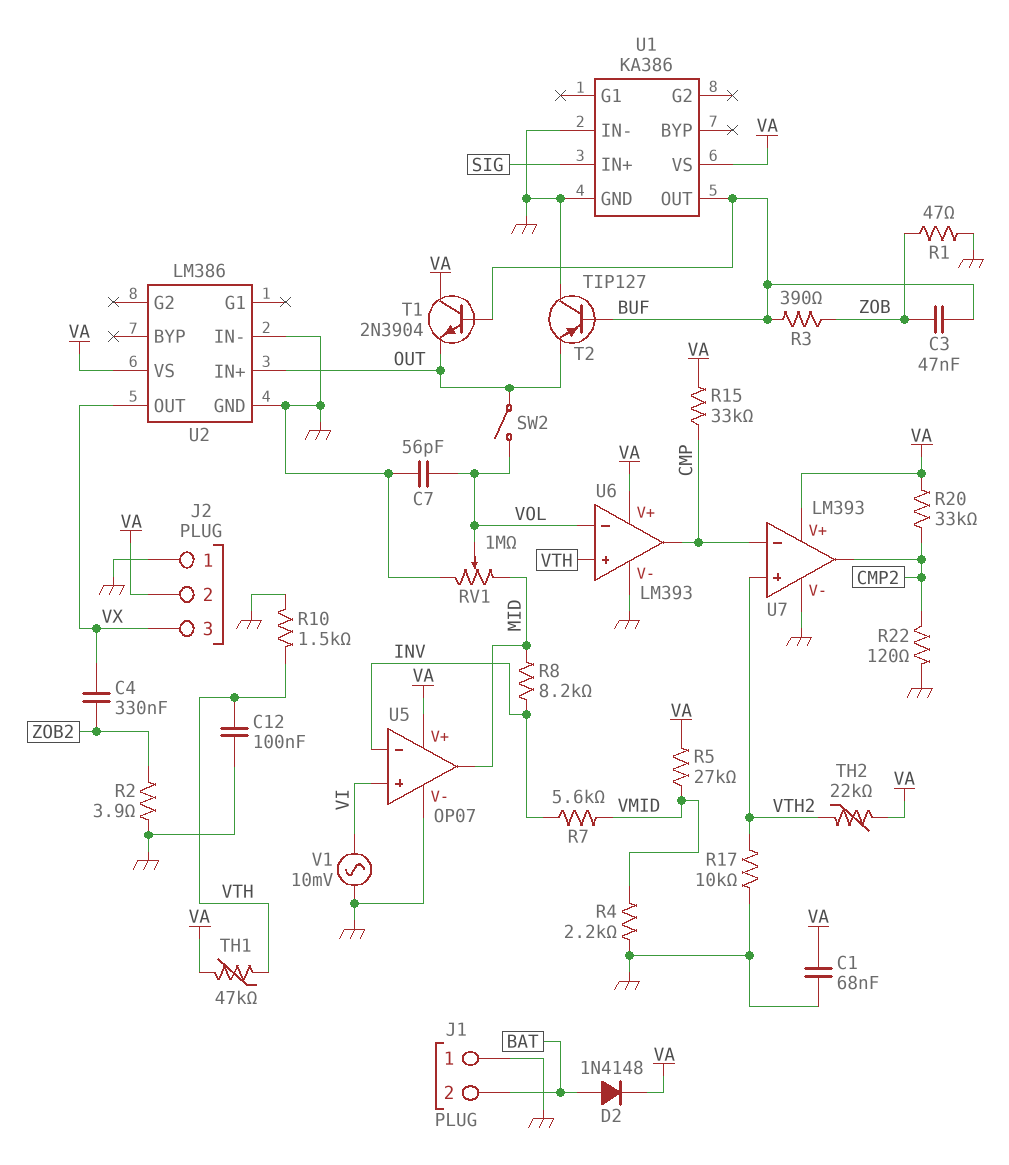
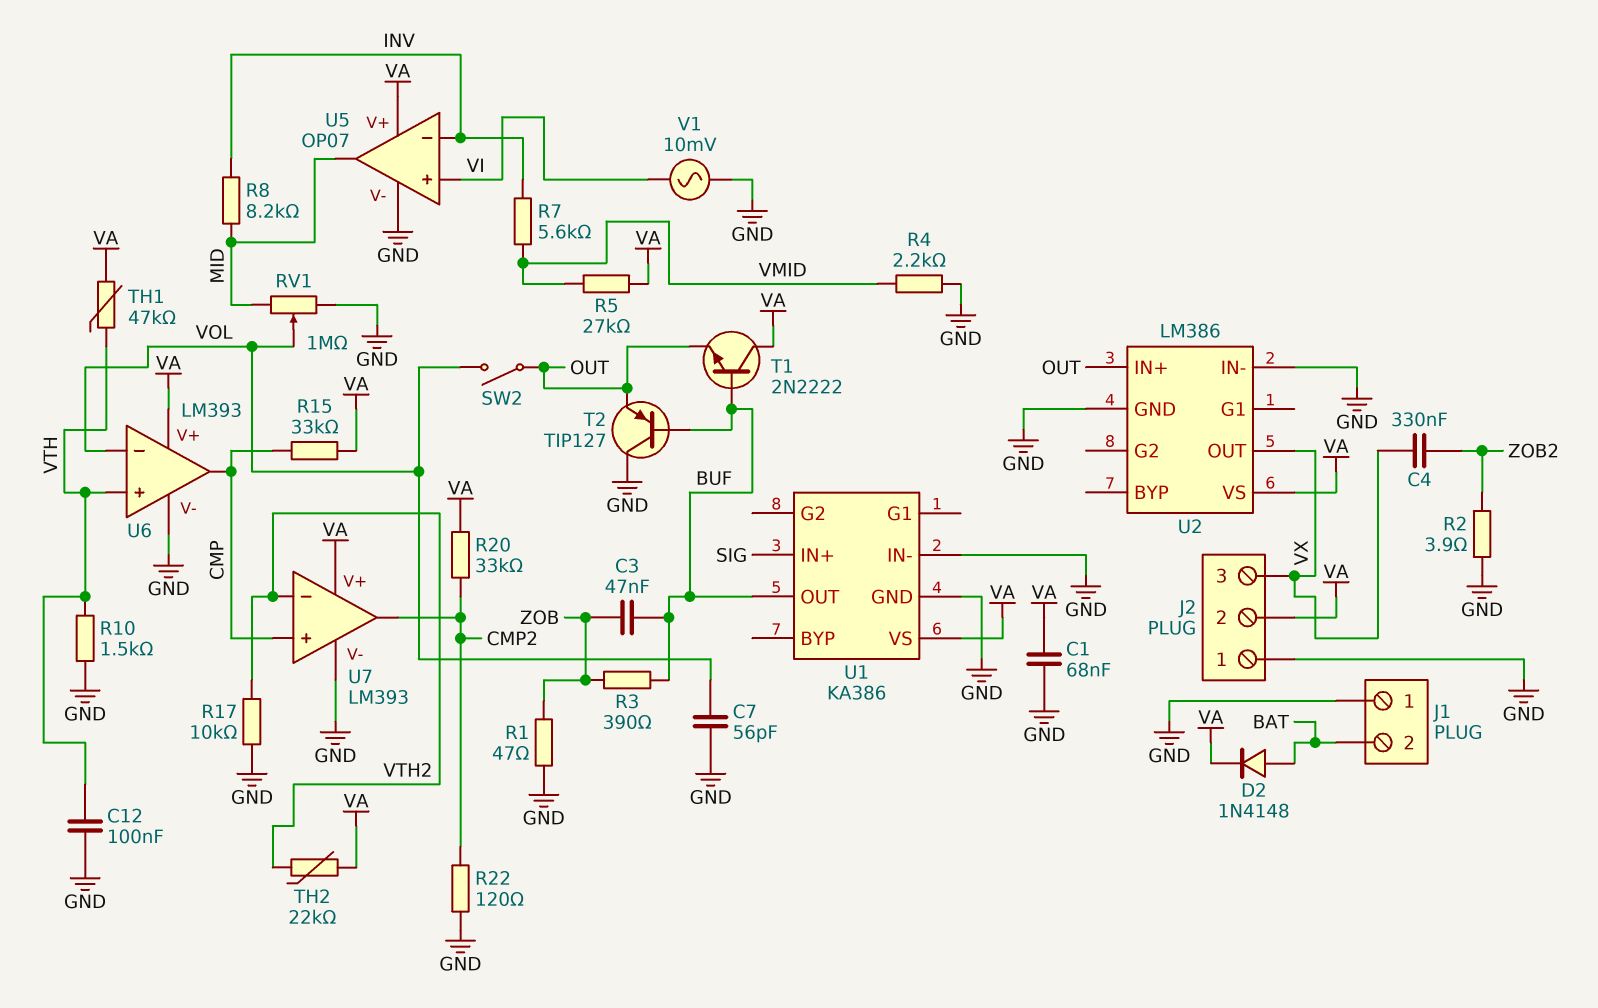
T1: NPN 2N3904 (B BUF, C VA, E OUT) -> NPN 2N2222 (B BUF, C VA, E OUT)
U7 pin in+: VTH2 -> CMP
U7 pin in-: CMP -> VTH2

